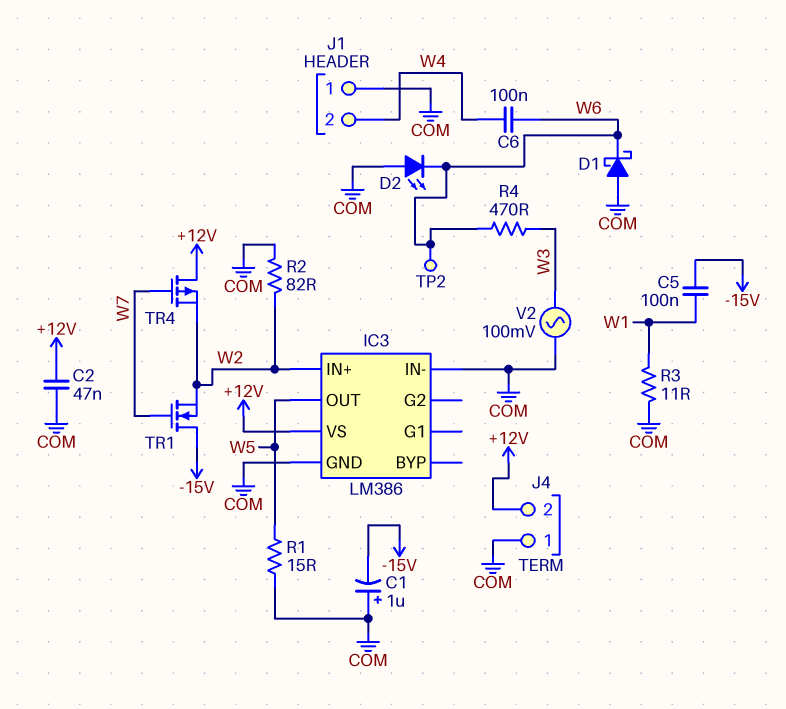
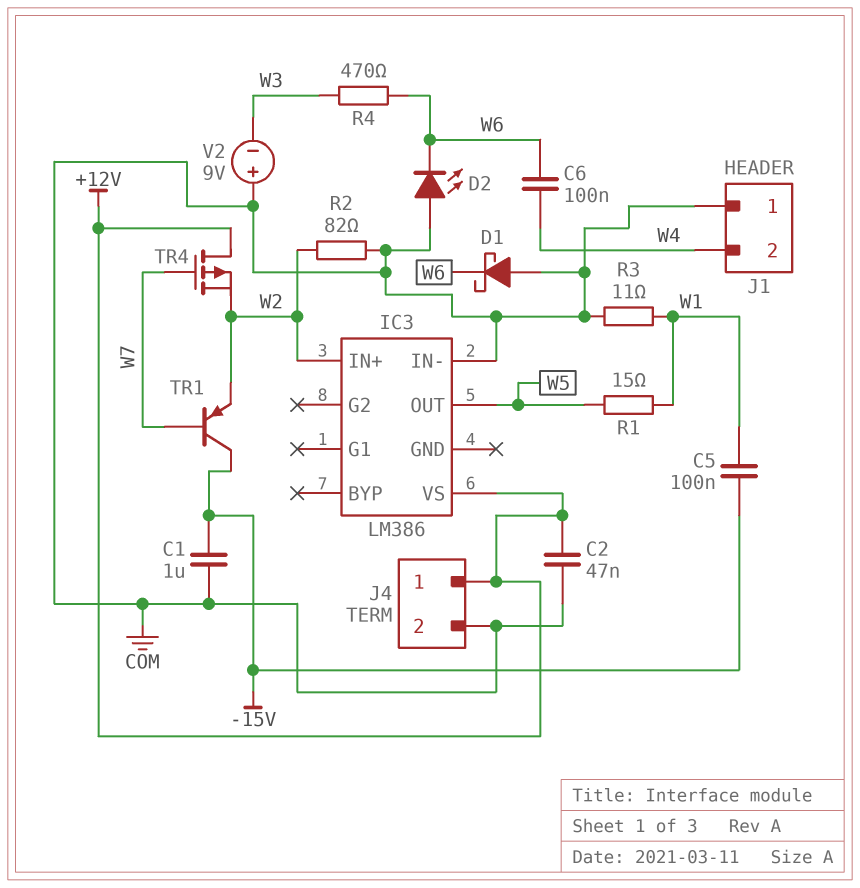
C1: 1uF (plus COM, minus -15V) -> 1uF (-15V, COM)
IC3 pin GND: COM -> none
J4 pin 1: COM -> +12V
J4 pin 2: +12V -> COM
R1: 15 (COM, W5) -> 15 (W1, W5)
TP2: test point (W6) -> none
TR1: NMOS (G W7, D -15V, S W2) -> PNP (B W7, C -15V, E W2)
V2: AC 100mV (COM, W3) -> 9V (plus COM, minus W3)

